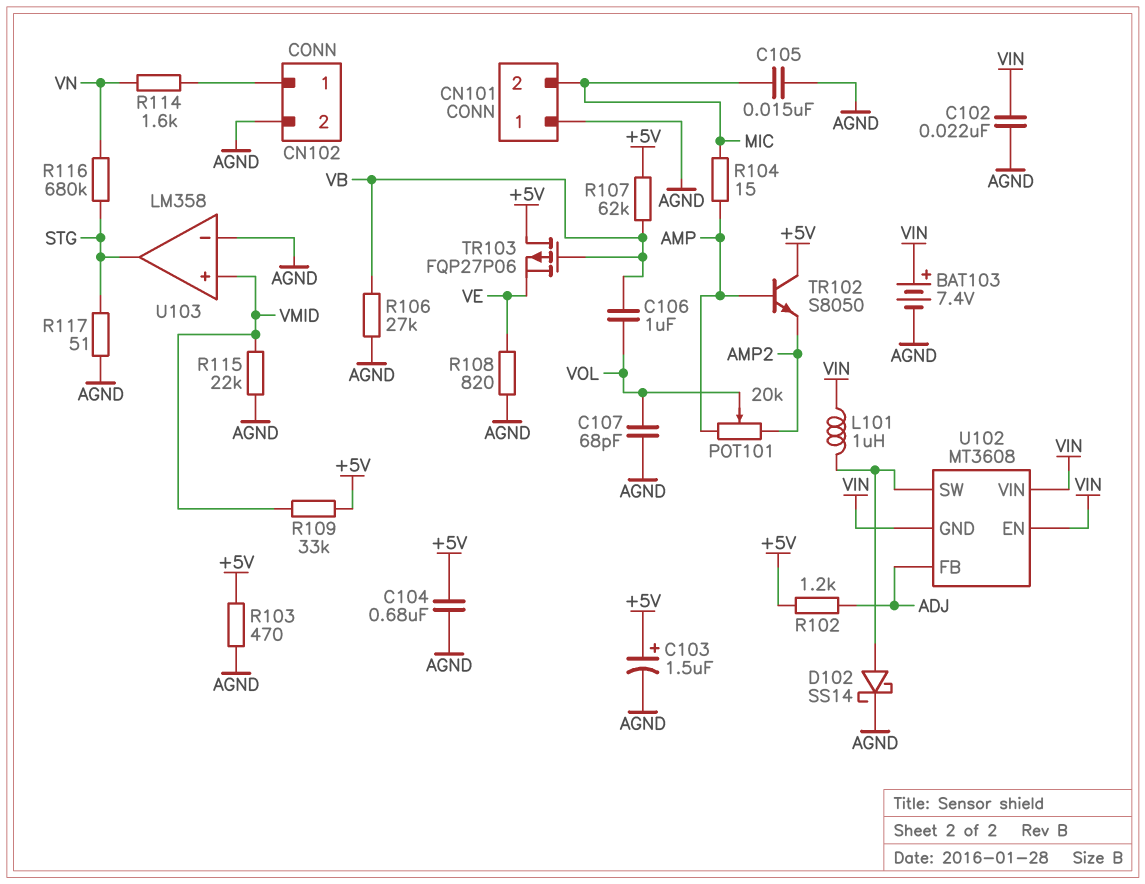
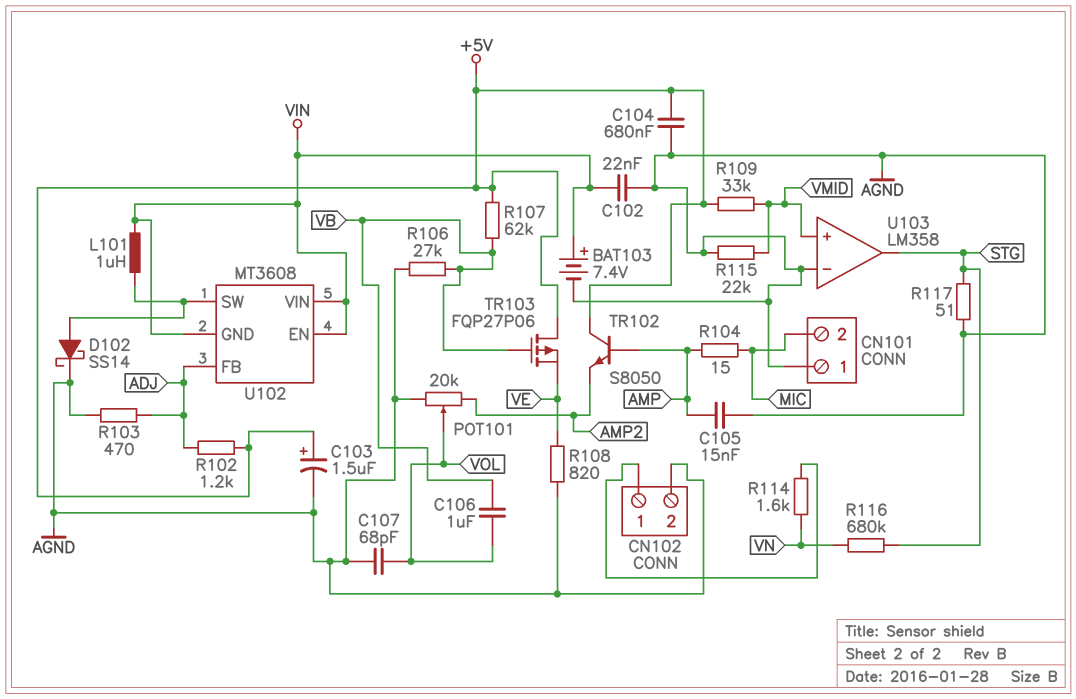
C105: 15nF (AGND, MIC) -> 15nF (AGND, AMP)
POT101: 20k (AMP, AMP2, wiper VOL) -> 20k (AGND, AMP2, wiper VOL)
R103: 470 (+5V, AGND) -> 470 (ADJ, AGND)

